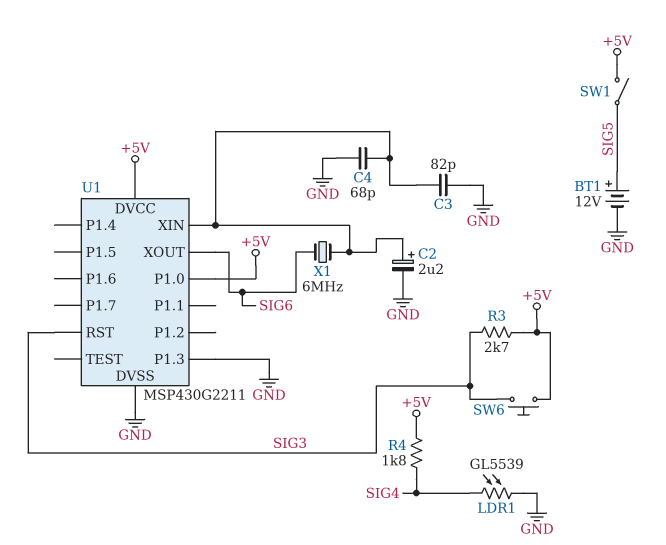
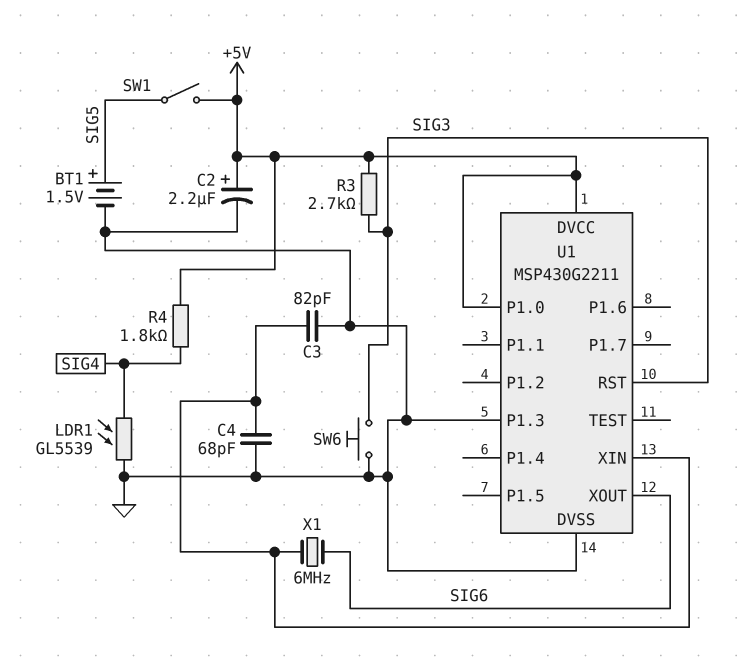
BT1: 12V (plus SIG5, minus GND) -> 1.5V (plus SIG5, minus GND)
C2: 2.2uF (plus U1/XIN, minus GND) -> 2.2uF (plus +5V, minus GND)
SW6: button (+5V, SIG3) -> button (GND, SIG3)

